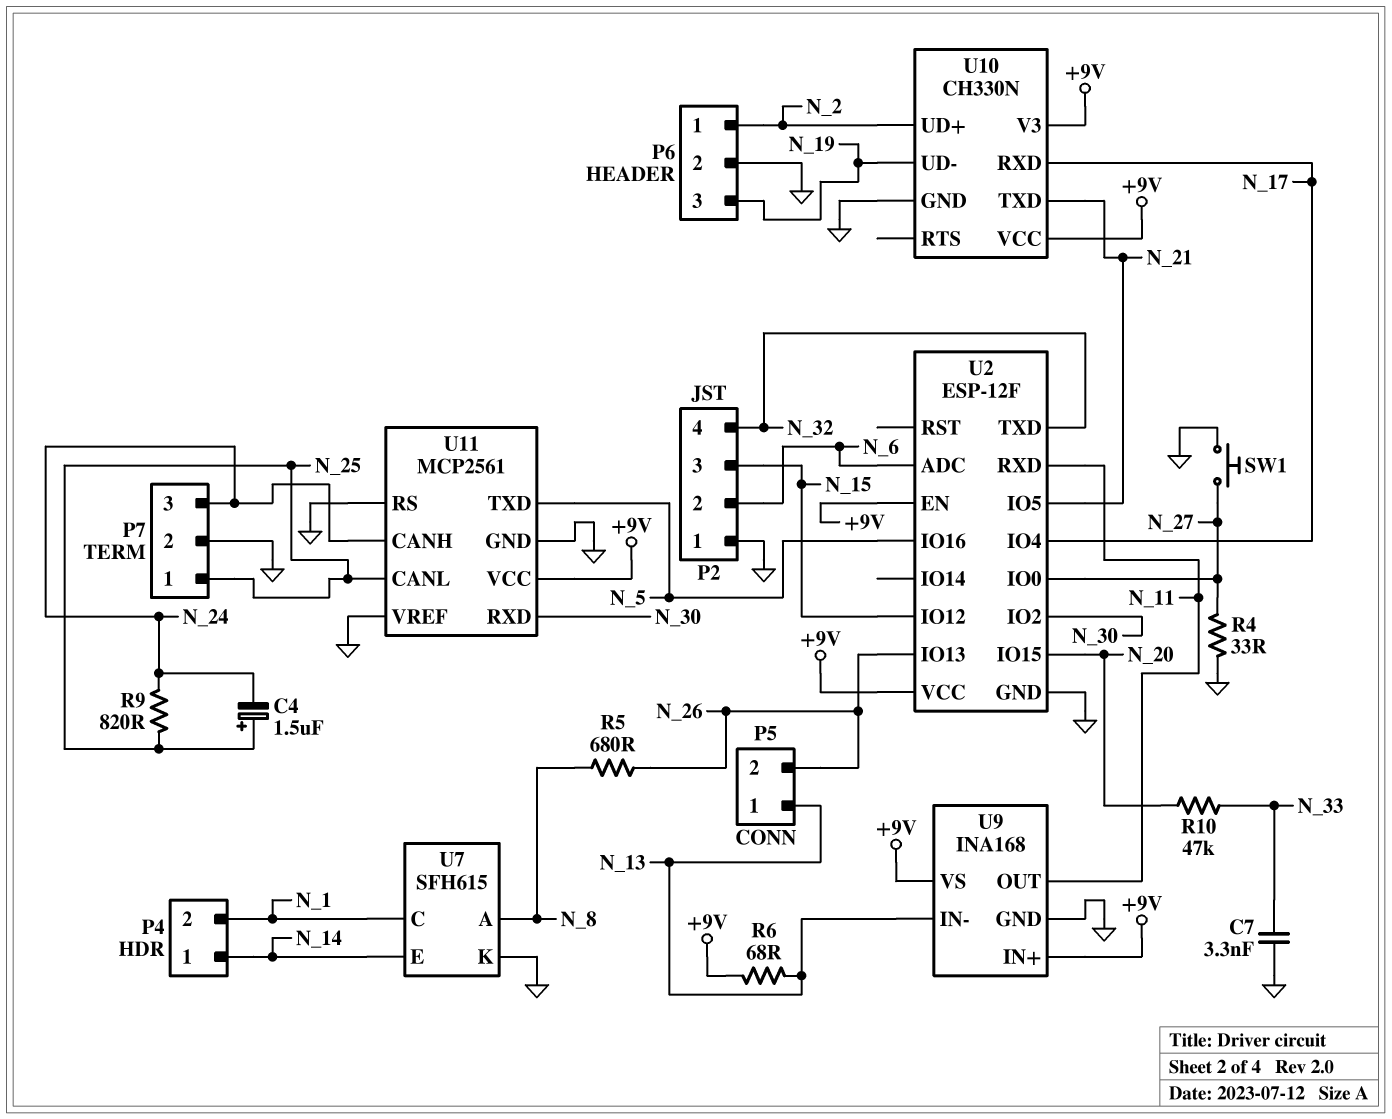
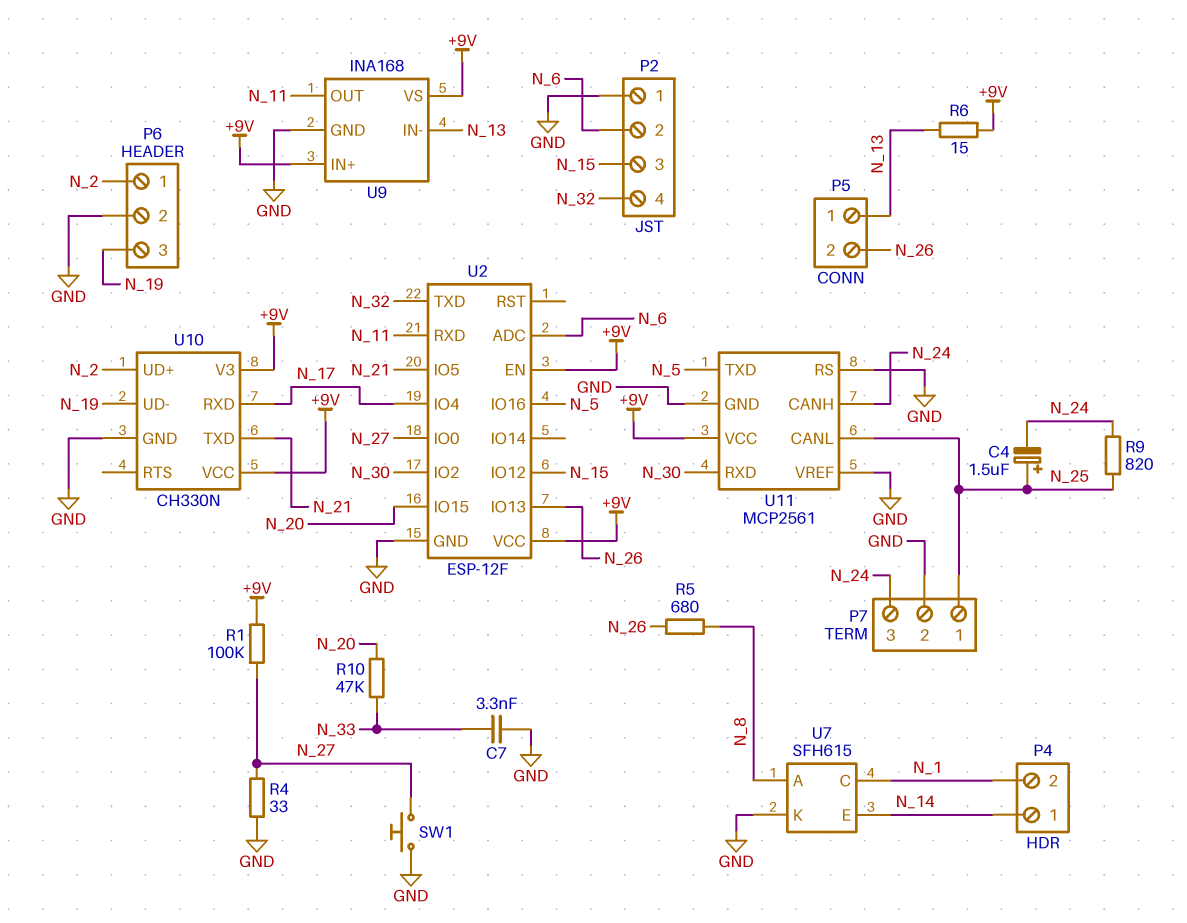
R1: none -> 100k (+9V, N_27)
R6: 68 (+9V, N_13) -> 15 (+9V, N_13)

